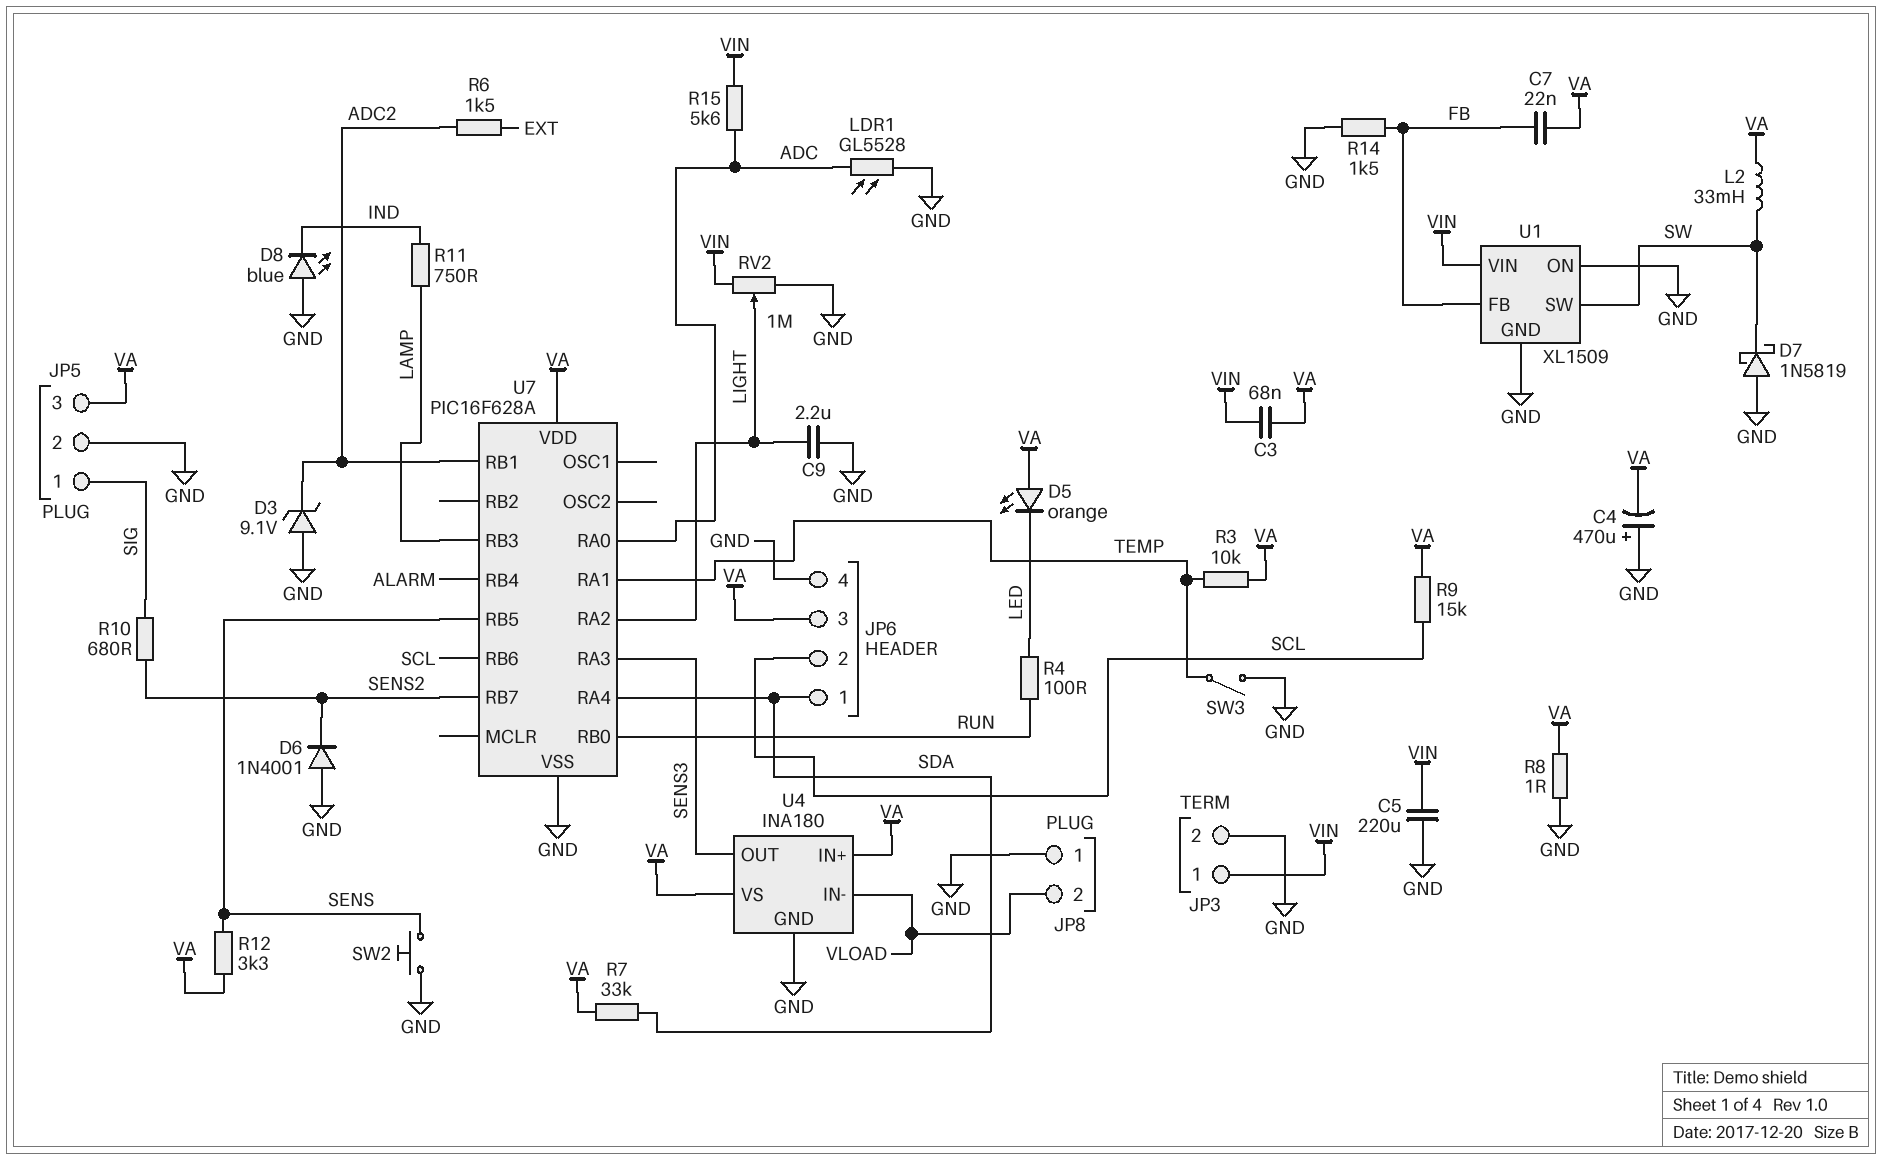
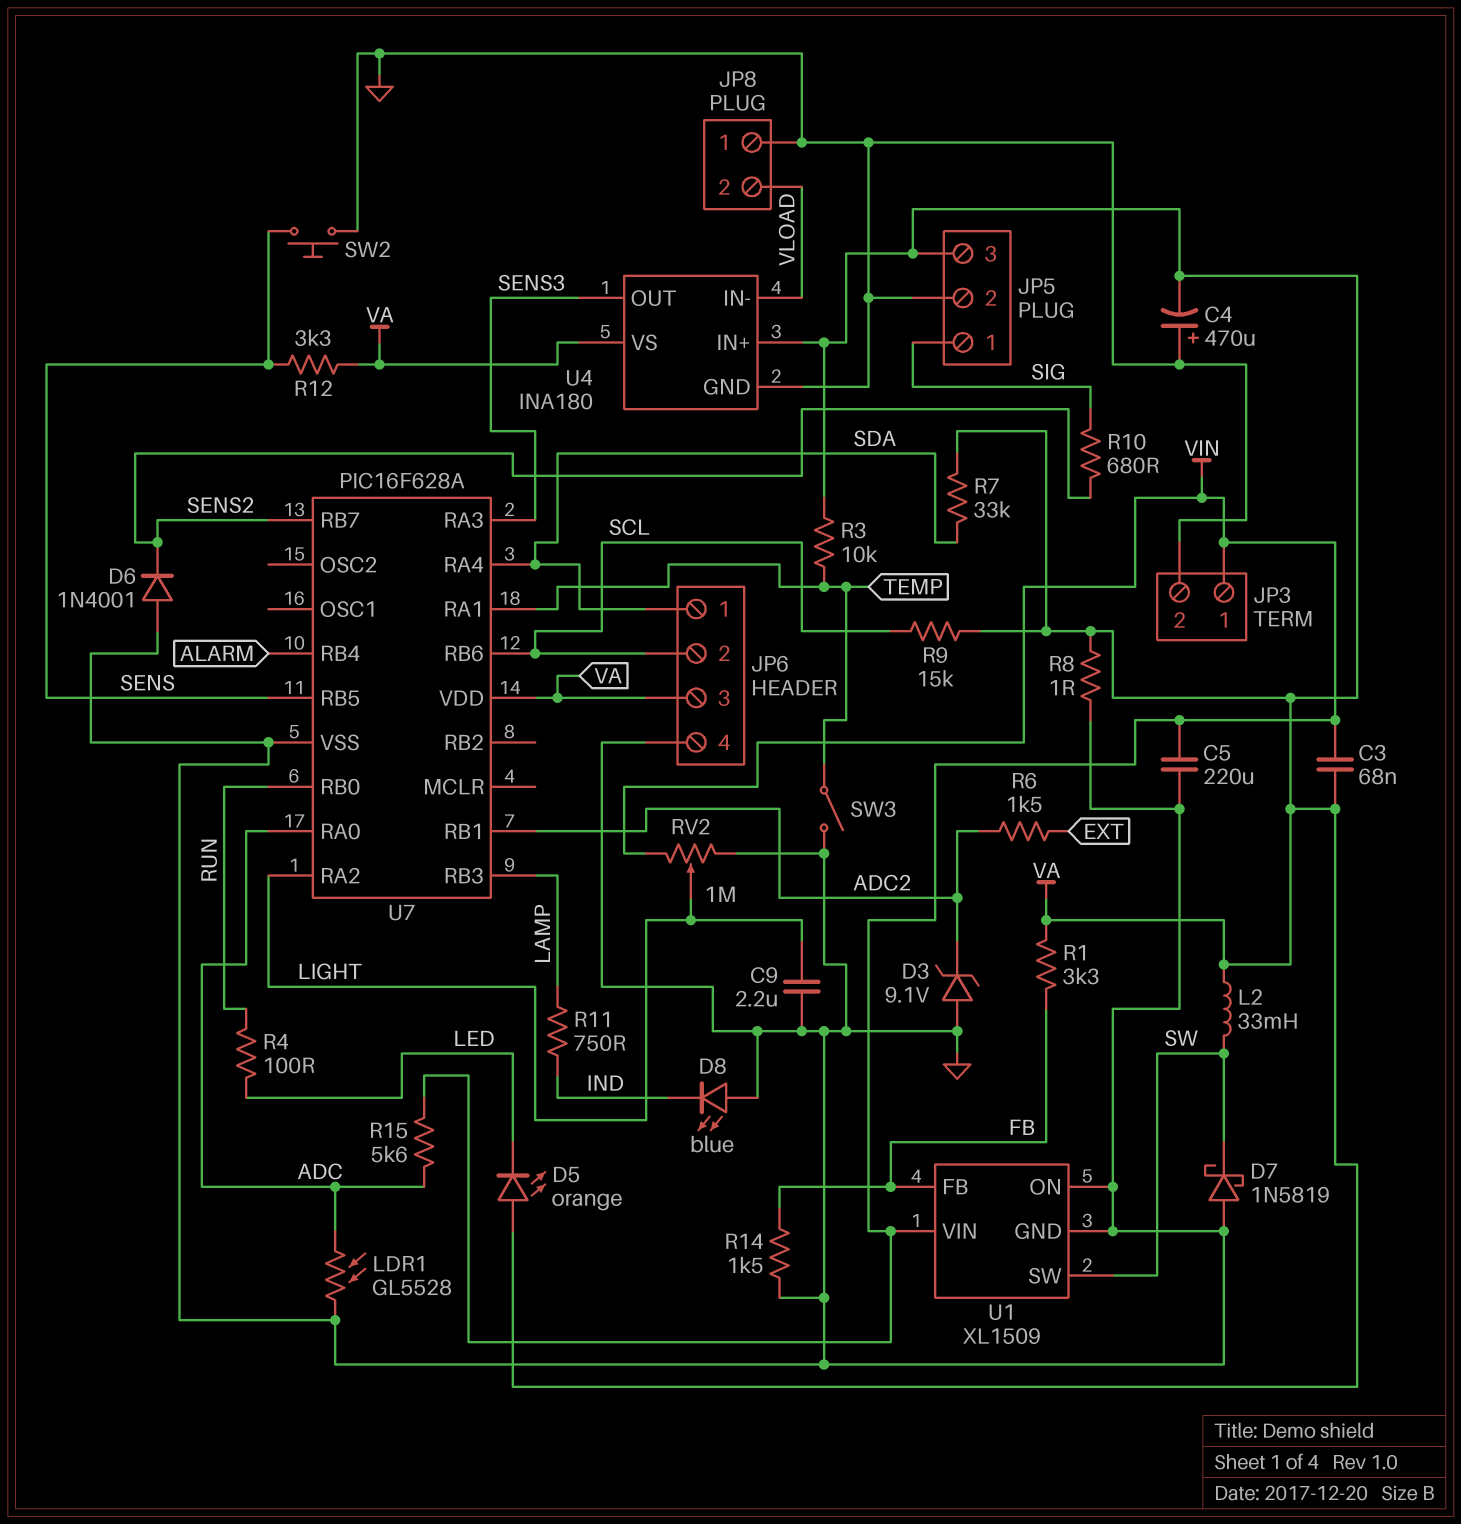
C7: 22nF (FB, VA) -> none
R1: none -> 3.3k (FB, VA)

